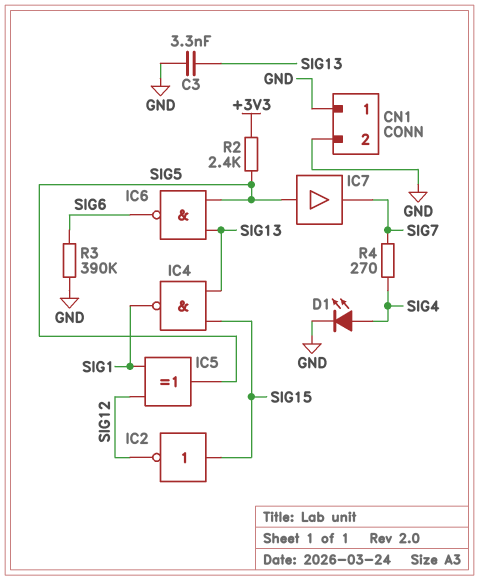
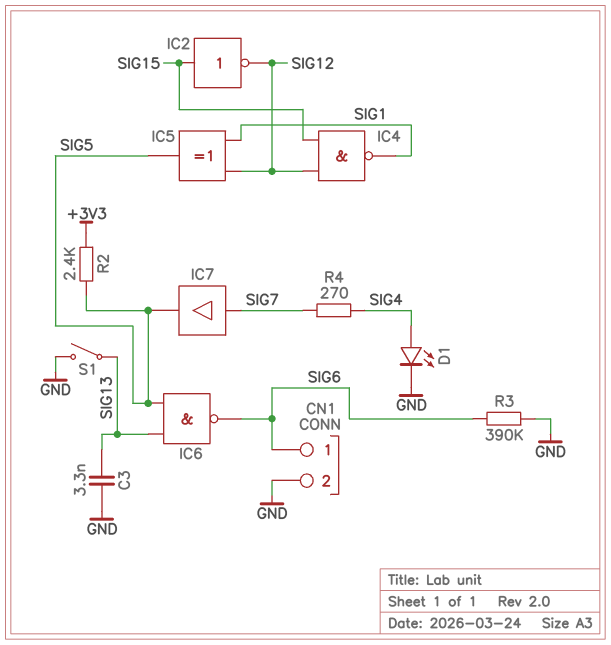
CN1 pin 1: GND -> SIG6
IC4: NAND (in SIG13, in SIG15, out SIG1) -> NAND (in SIG12, in SIG15, out SIG1)
IC7: buffer (in SIG5, out SIG7) -> buffer (in SIG7, out SIG5)
S1: none -> switch (GND, SIG13)

